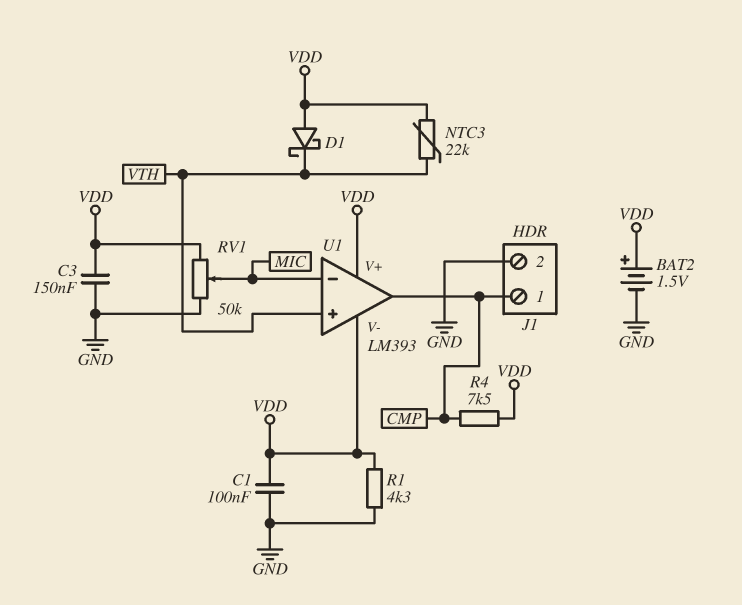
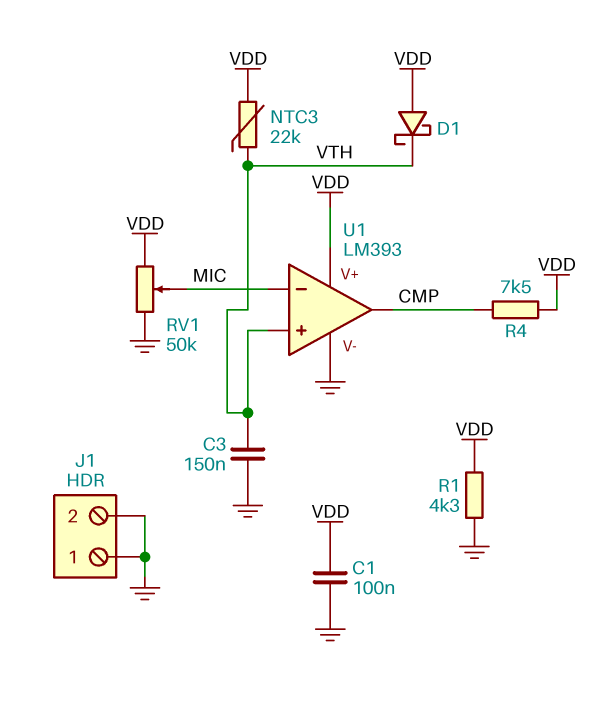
BAT2: 1.5V (plus VDD, minus GND) -> none
C3: 150nF (GND, VDD) -> 150nF (GND, VTH)
J1 pin 1: CMP -> GND
U1 pin V-: VDD -> GND

